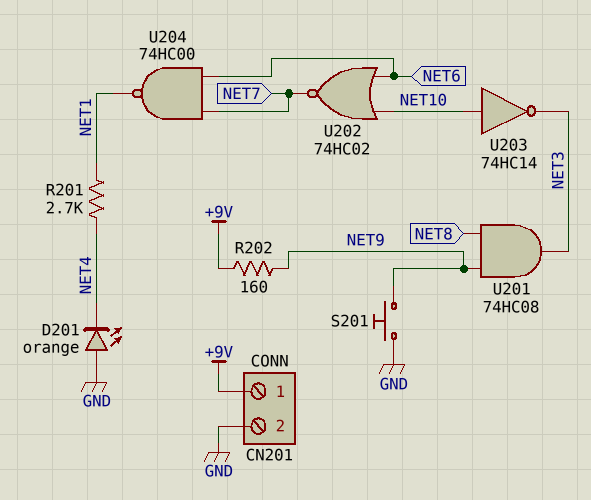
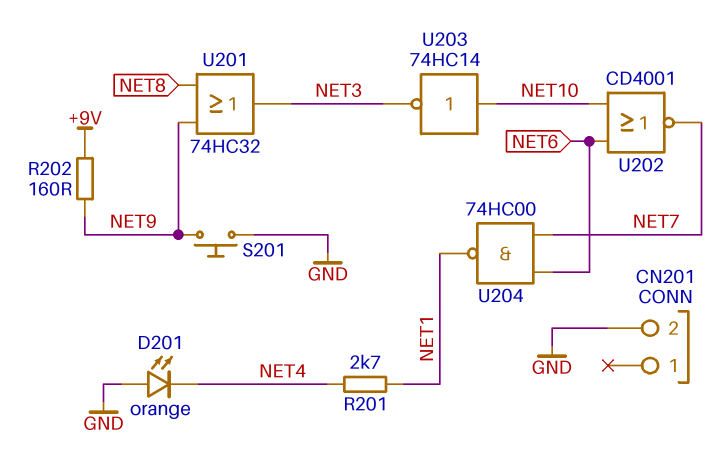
CN201 pin 1: +9V -> none
U201: AND 74HC08 (in NET8, in NET9, out NET3) -> OR 74HC32 (in NET8, in NET9, out NET3)
U202: NOR 74HC02 (in NET6, in NET10, out NET7) -> NOR CD4001 (in NET6, in NET10, out NET7)

